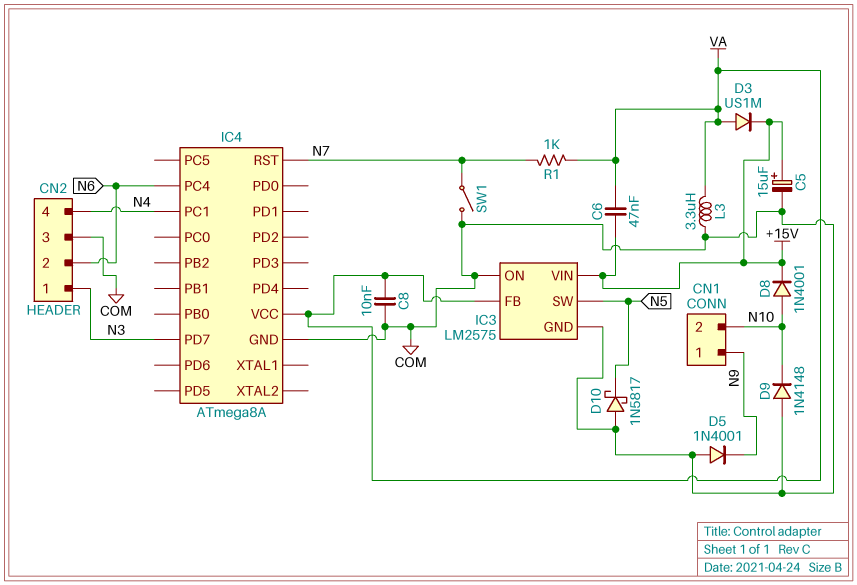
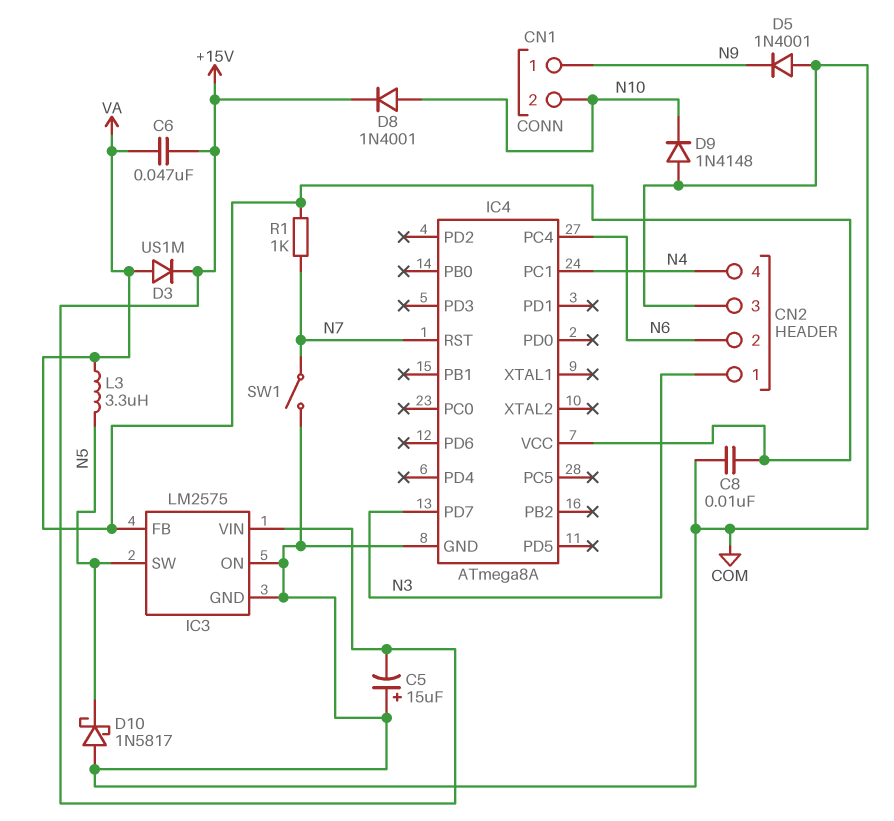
C5: 15uF (plus +15V, minus COM) -> 15uF (plus COM, minus +15V)
L3: 3.3uH (COM, VA) -> 3.3uH (N5, VA)

